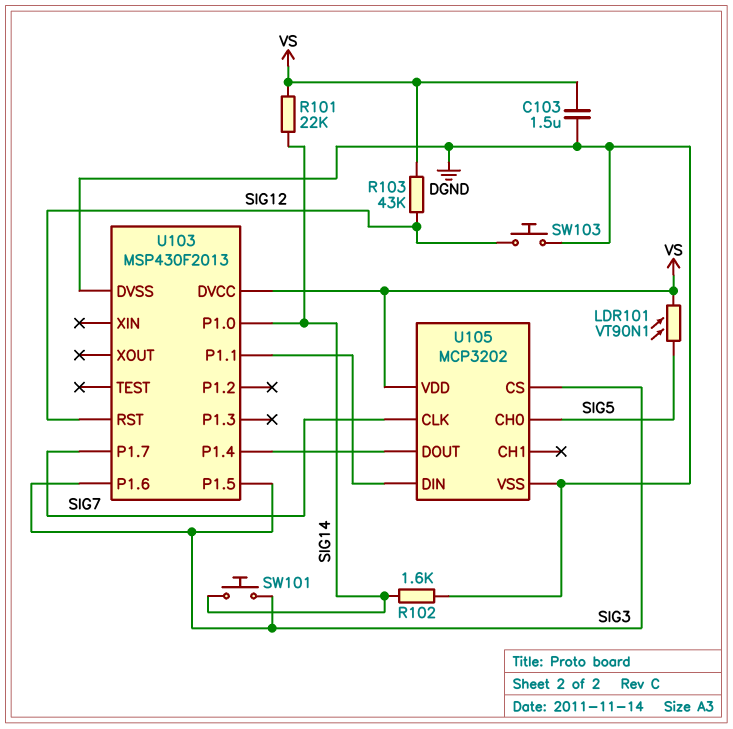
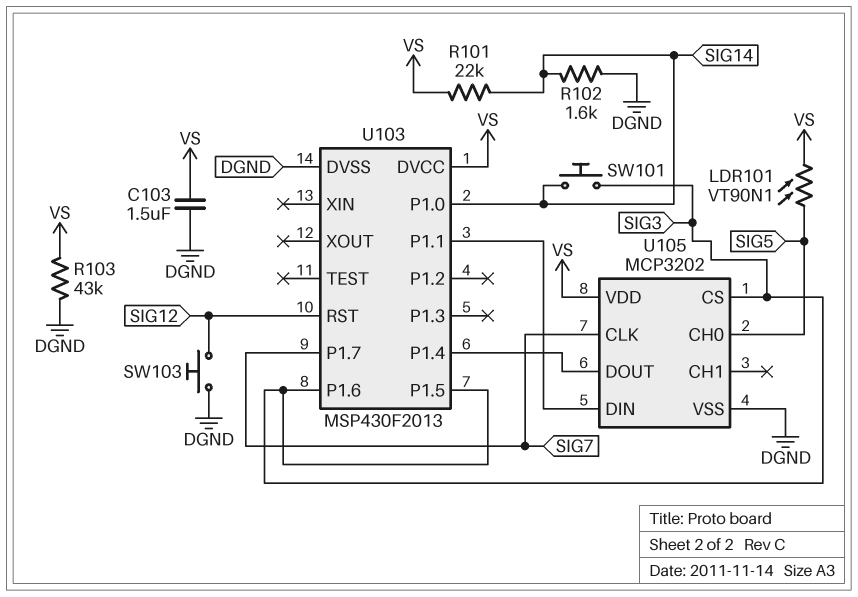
R103: 43k (SIG12, VS) -> 43k (DGND, VS)

